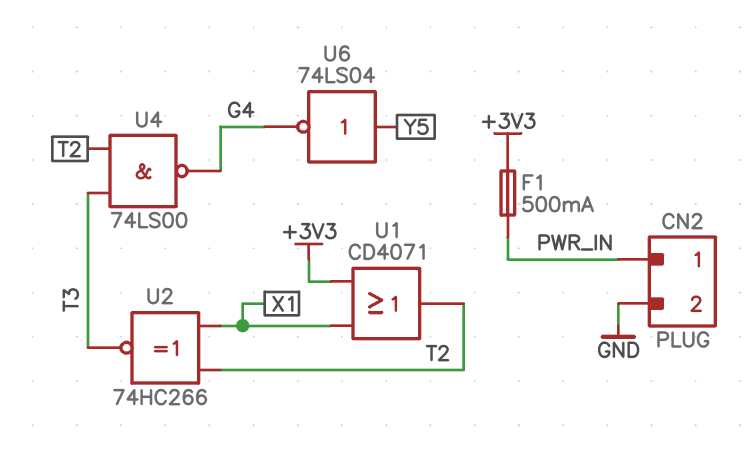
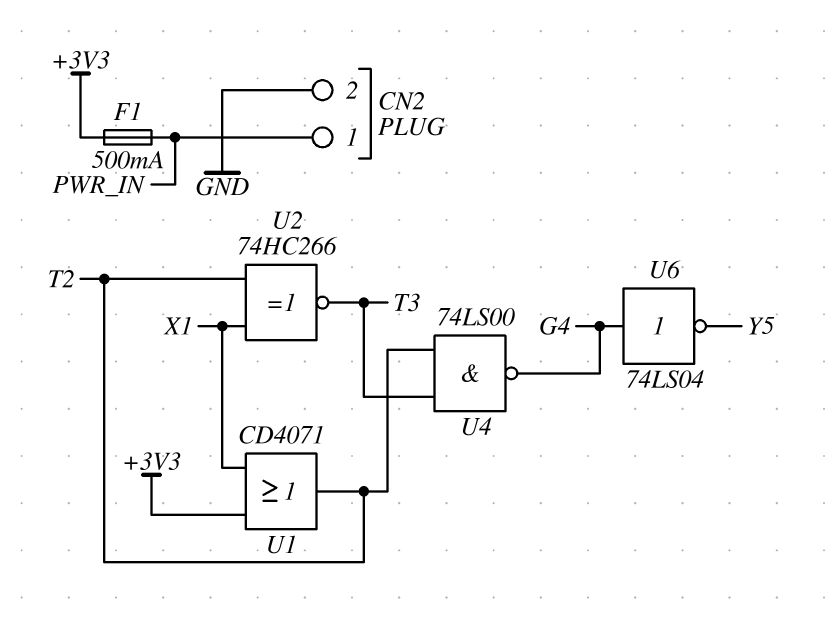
U6: NOT 74LS04 (in Y5, out G4) -> NOT 74LS04 (in G4, out Y5)

